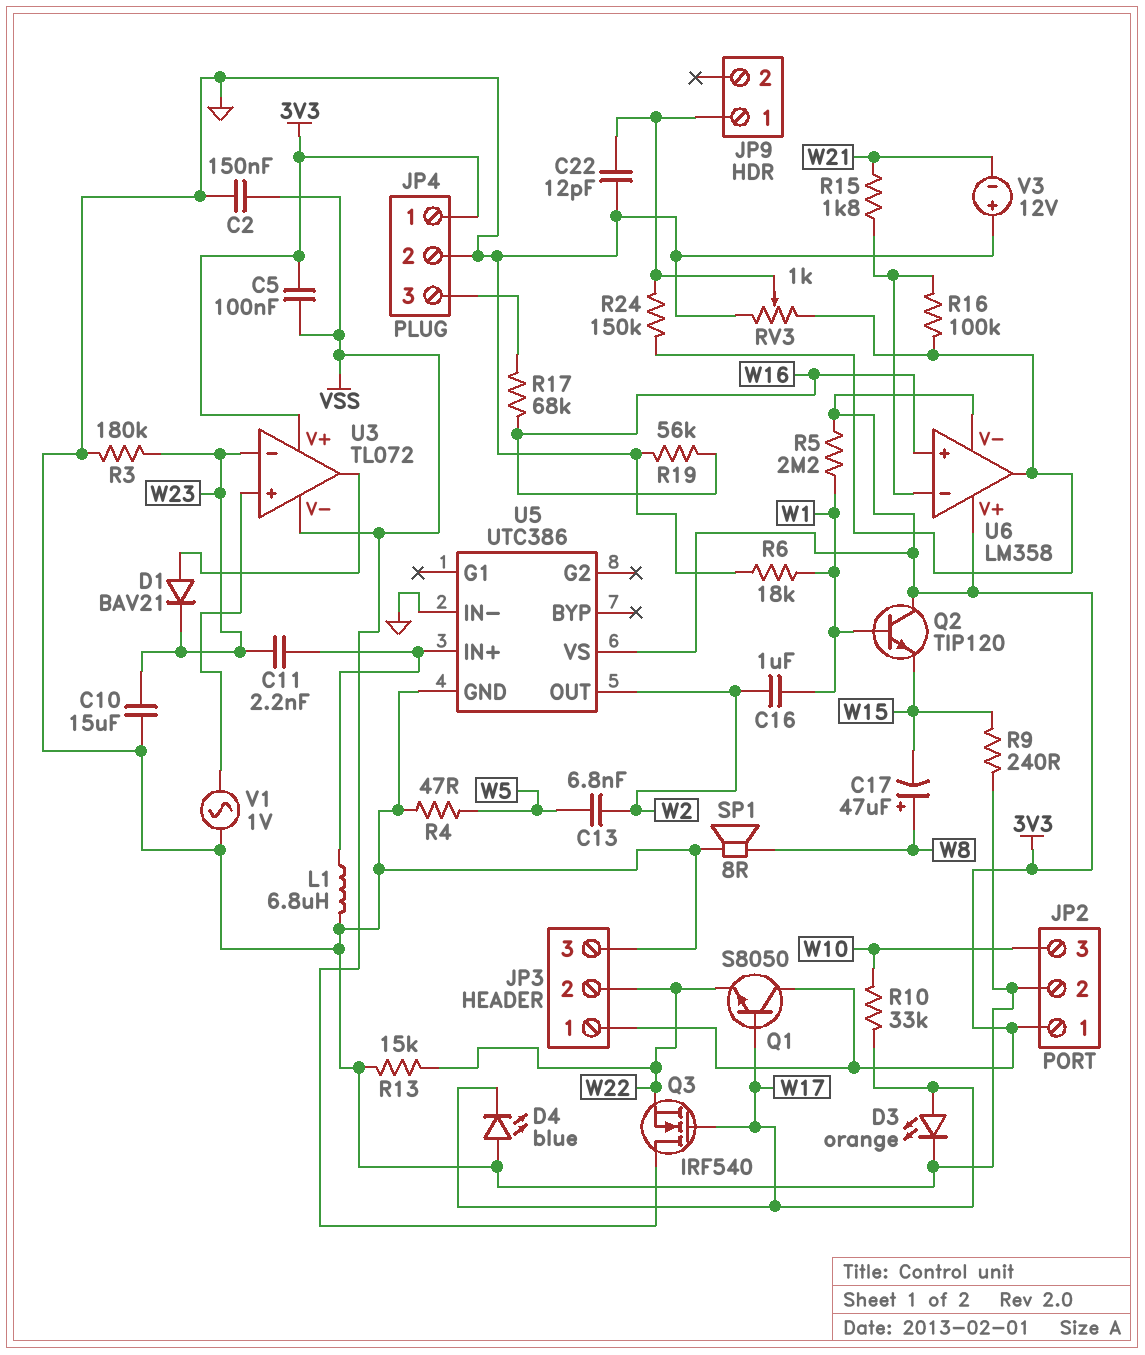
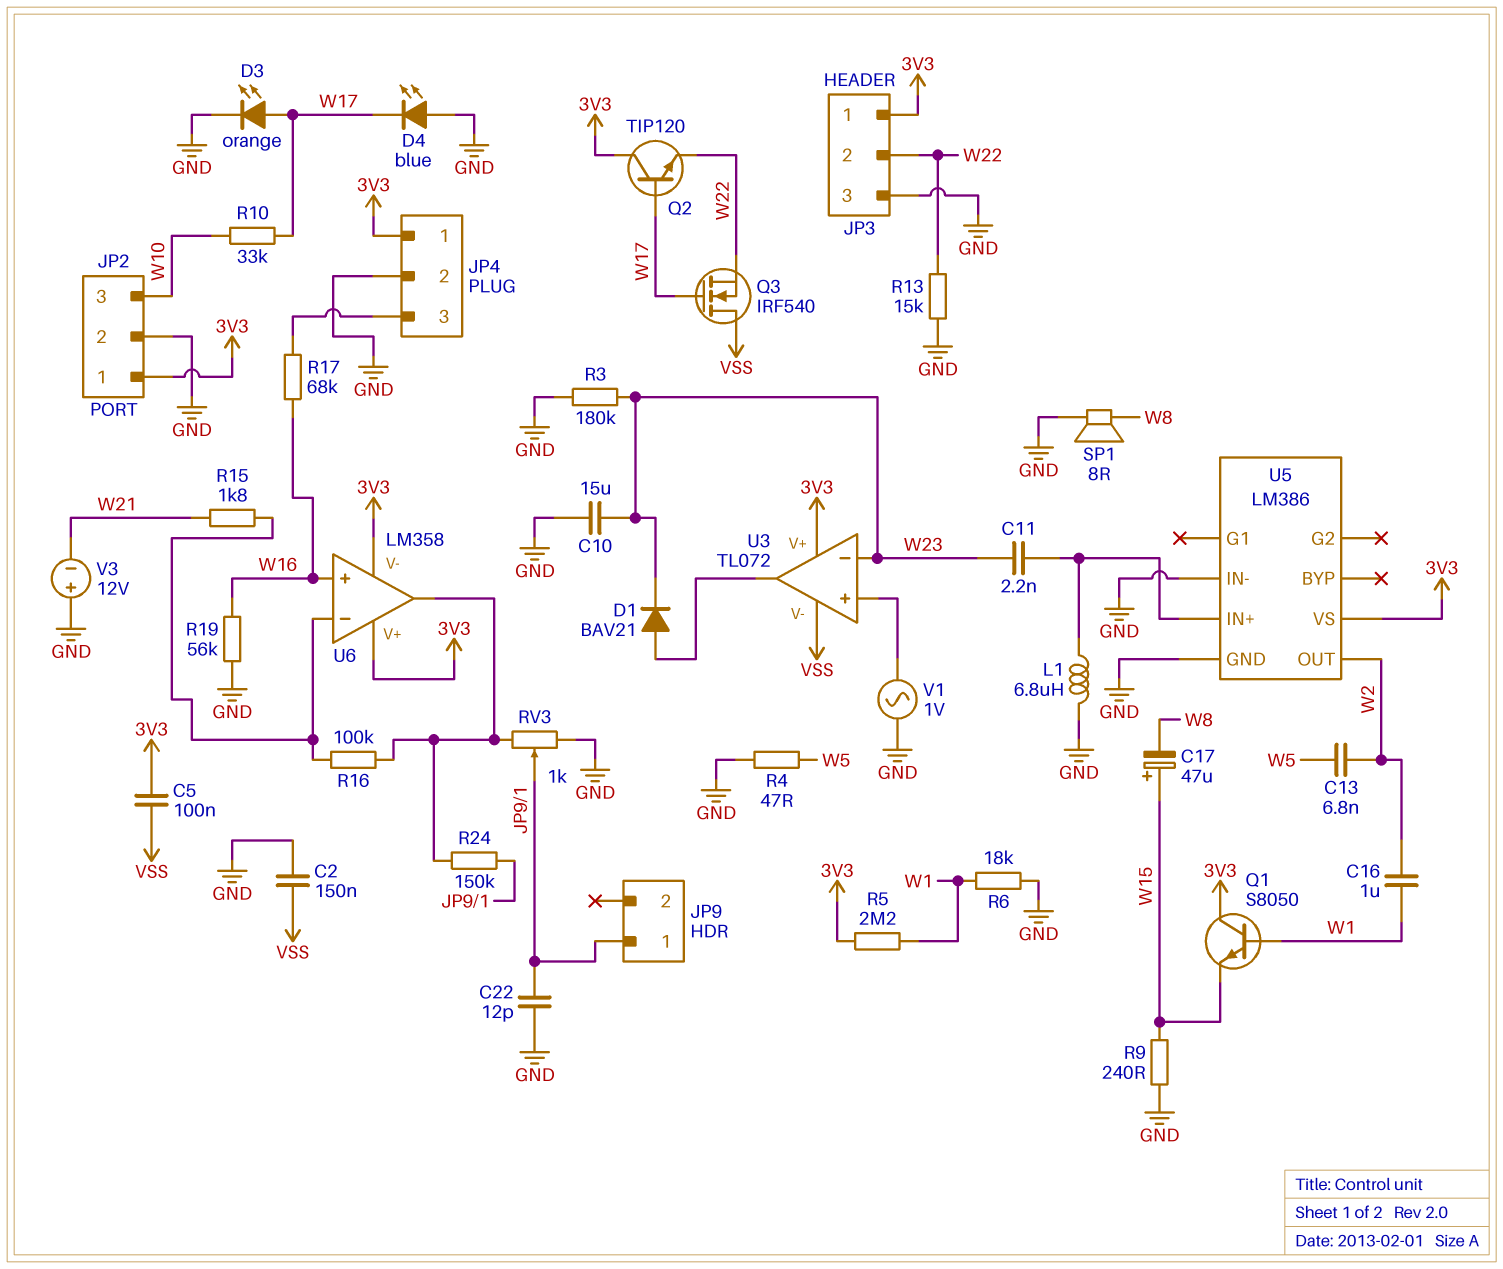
C17: 47uF (plus W8, minus W15) -> 47uF (plus W15, minus W8)
Q1: NPN S8050 (B W17, C 3V3, E W22) -> NPN S8050 (B W1, C 3V3, E W15)
Q2: NPN TIP120 (B W1, C 3V3, E W15) -> NPN TIP120 (B W17, C 3V3, E W22)
U5: UTC386 -> LM386

